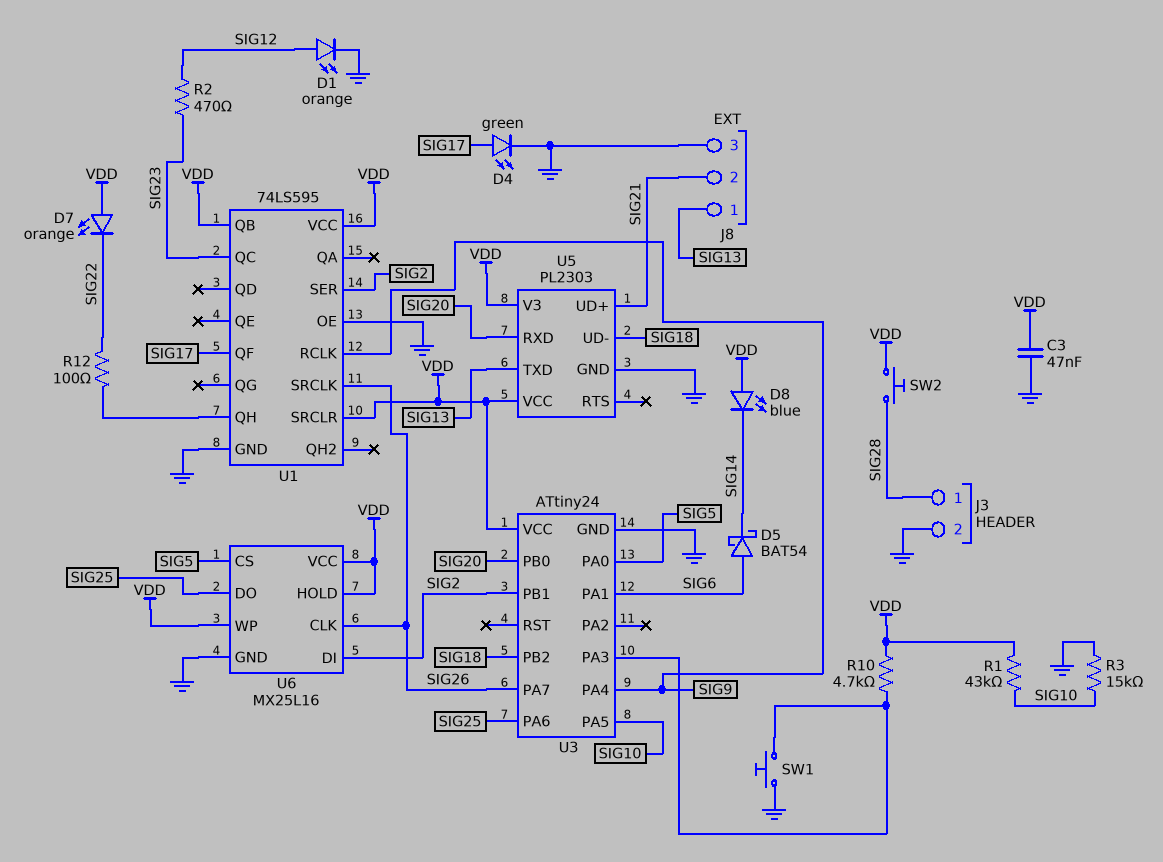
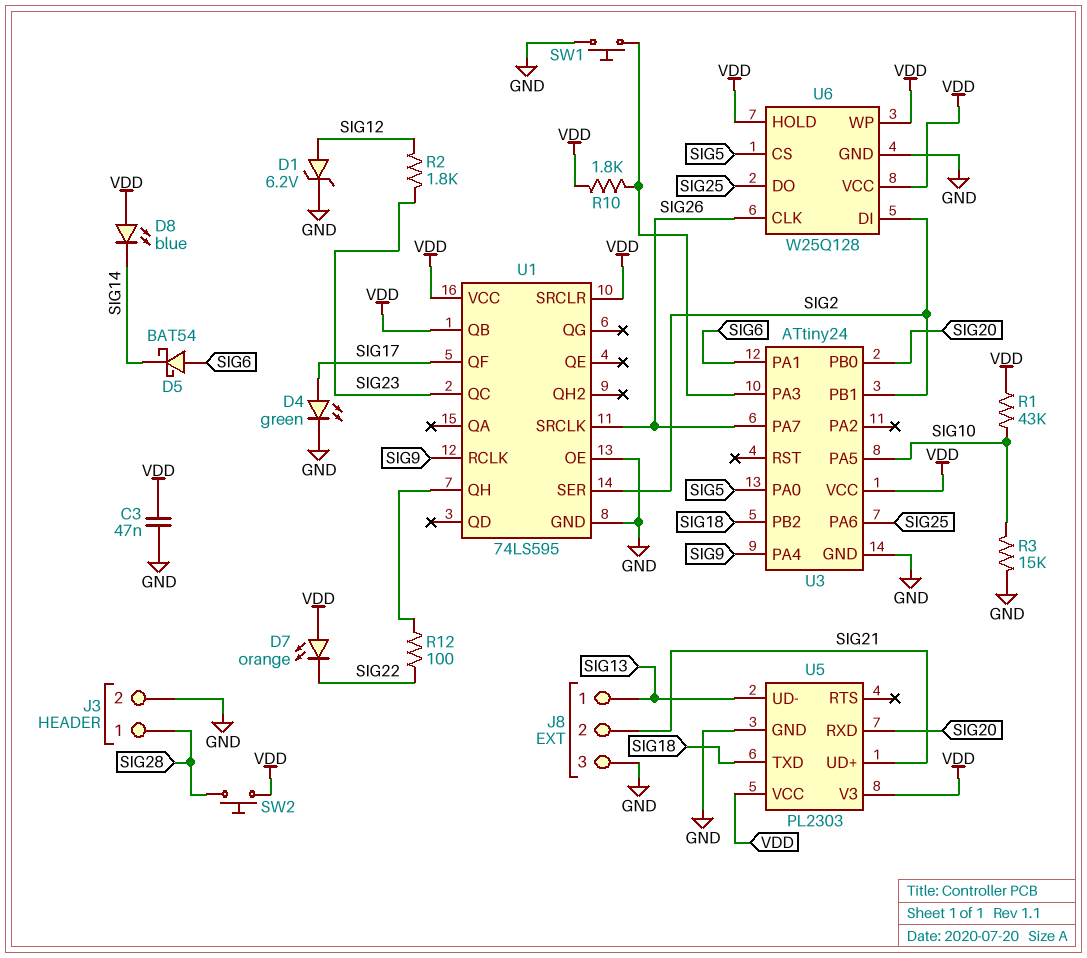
D1: LED orange (A SIG12, K GND) -> zener 6.2V (A SIG12, K GND)
R2: 470 (SIG12, SIG23) -> 1.8k (SIG12, SIG23)
R10: 4.7k (U3/PA3, VDD) -> 1.8k (U3/PA3, VDD)
U5 pin TXD: SIG13 -> SIG18
U5 pin UD-: SIG18 -> SIG13
U6: MX25L16 -> W25Q128

